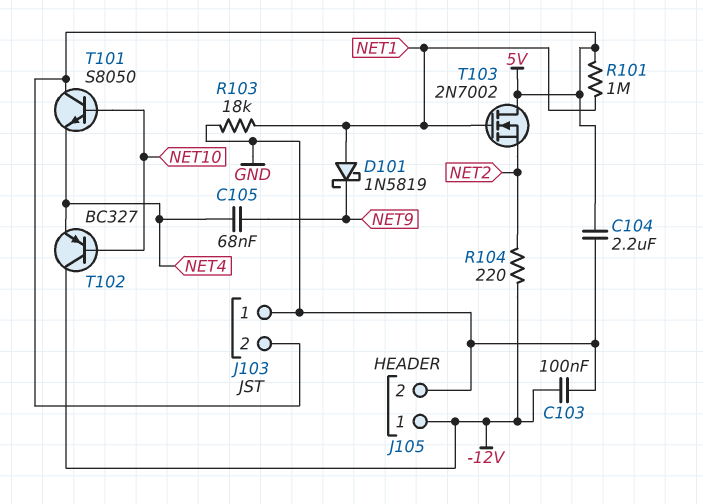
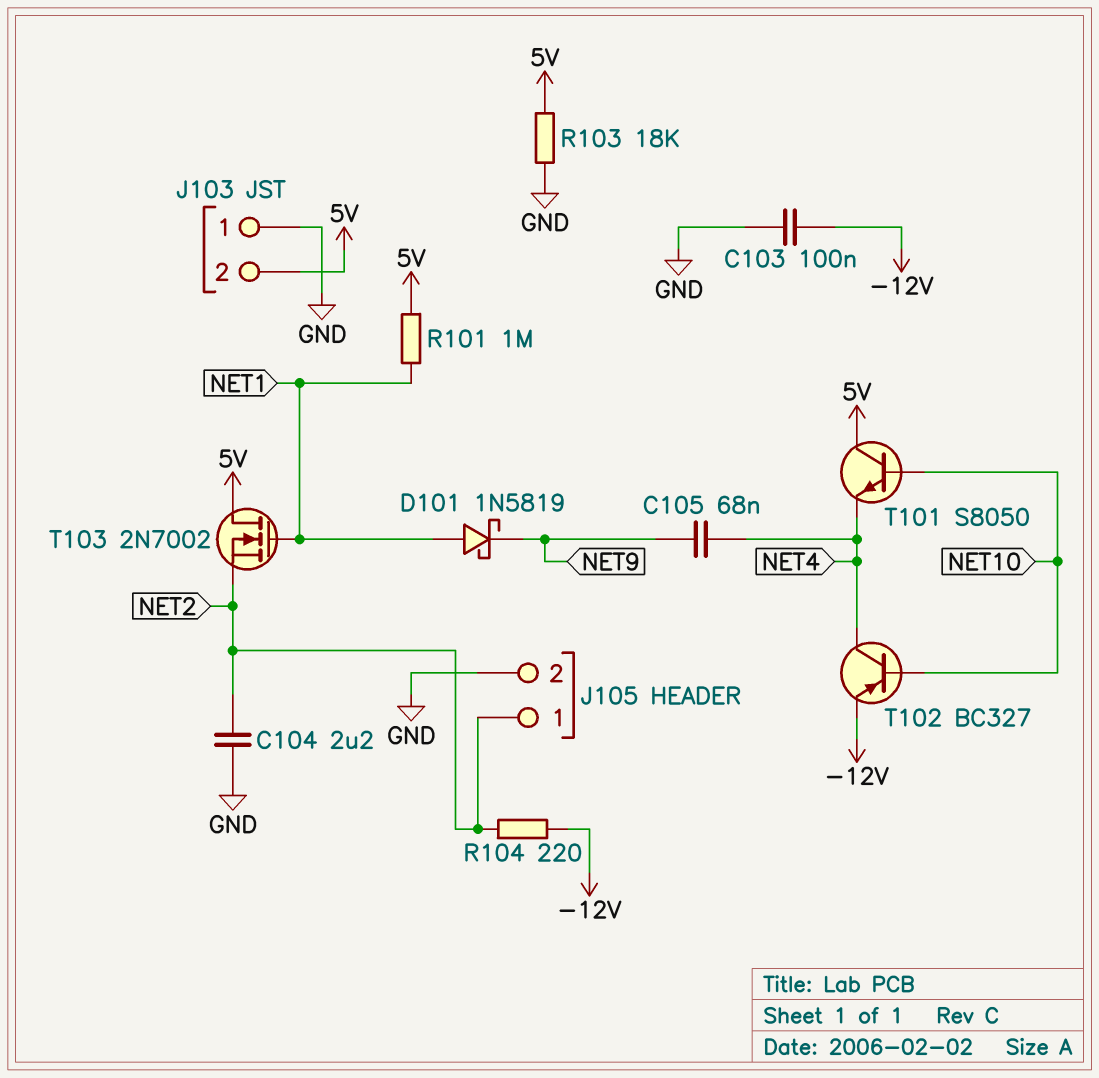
C104: 2.2uF (5V, GND) -> 2.2uF (GND, NET2)
J105 pin 1: -12V -> NET2
R103: 18k (GND, NET1) -> 18k (5V, GND)
T102: PNP BC327 (B NET10, C -12V, E NET4) -> PNP BC327 (B NET10, C NET4, E -12V)

